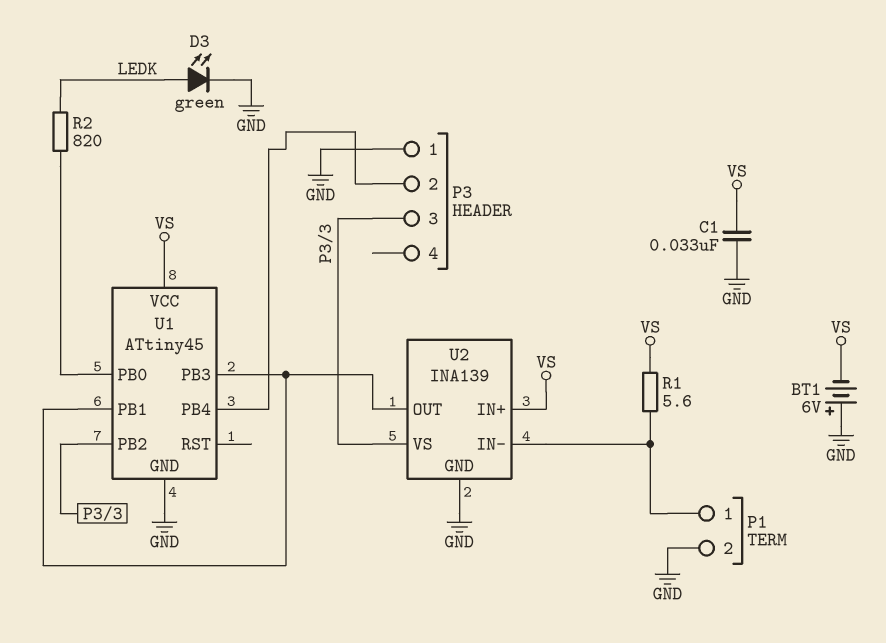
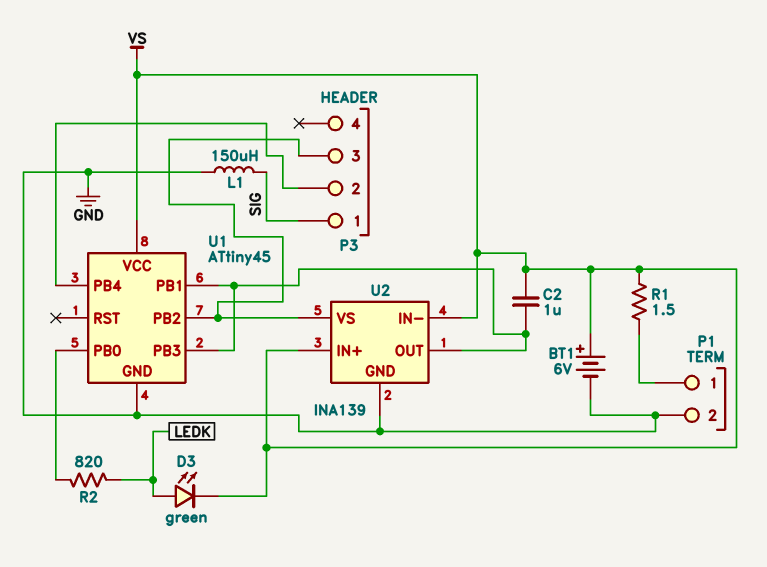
BT1: 6V (plus GND, minus VS) -> 6V (plus VS, minus GND)
C1: 33nF (GND, VS) -> none
C2: none -> 1uF (U1/PB1, VS)
D3: LED green (A LEDK, K GND) -> LED green (A LEDK, K VS)
L1: none -> 150uH (GND, SIG)
P3 pin 1: GND -> SIG
R1: 5.6 (P1/1, VS) -> 1.5 (P1/1, VS)
U2 pin IN-: P1/1 -> VS

